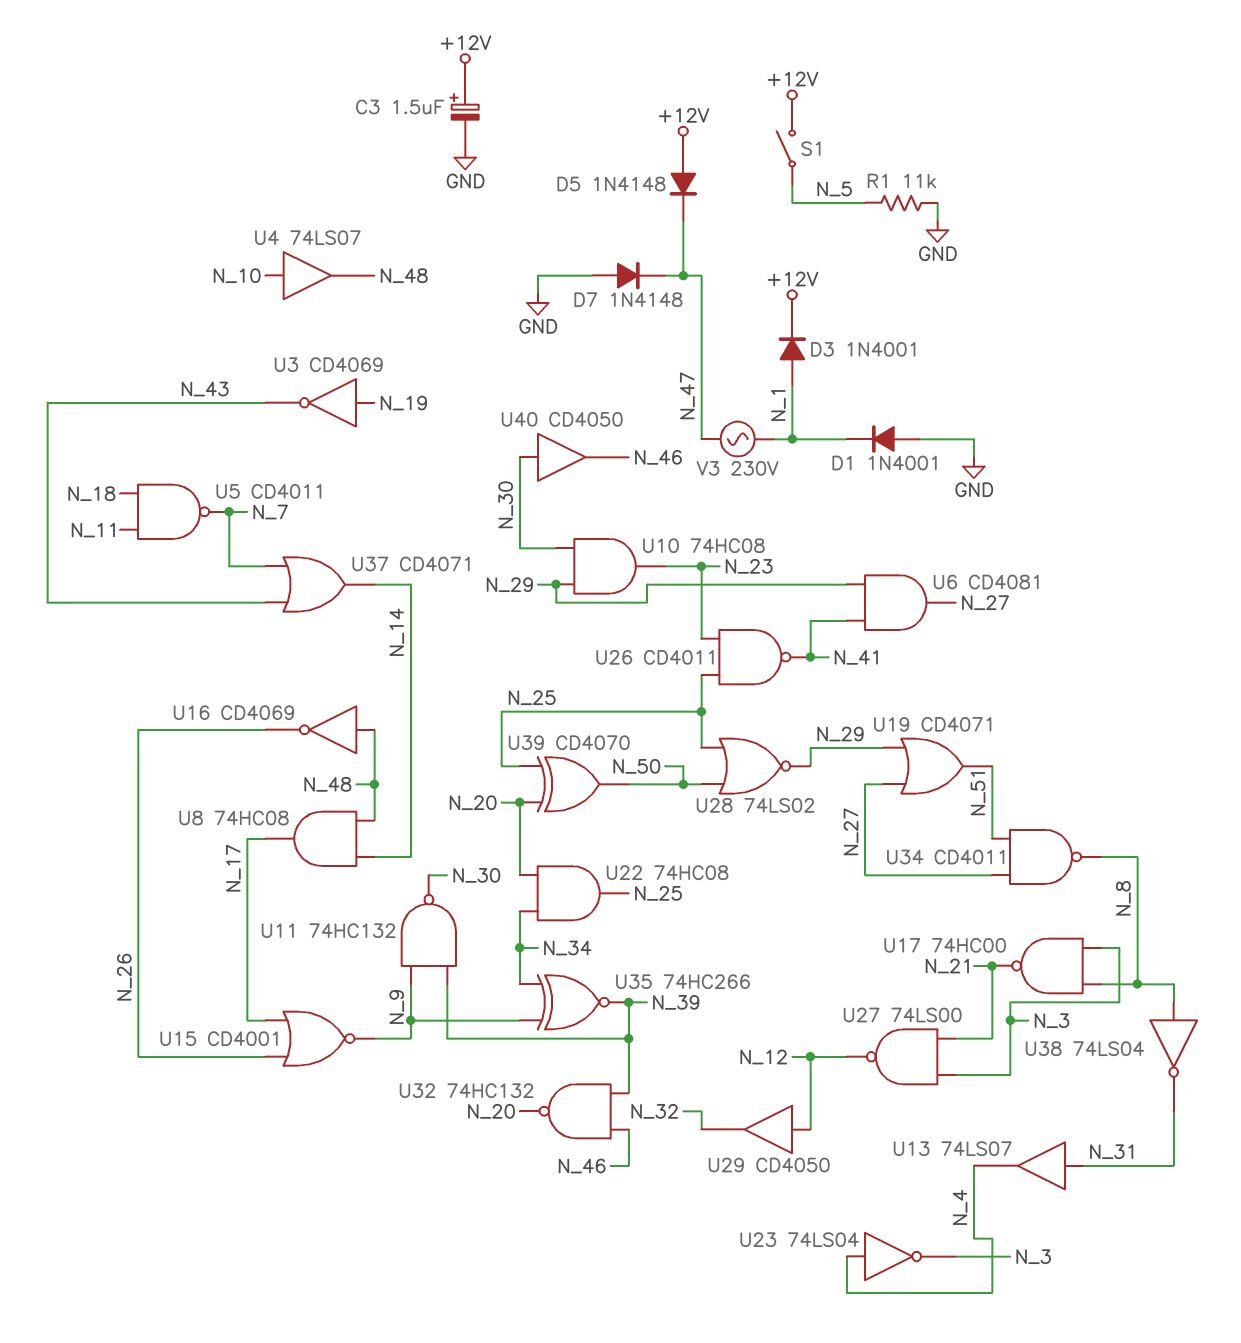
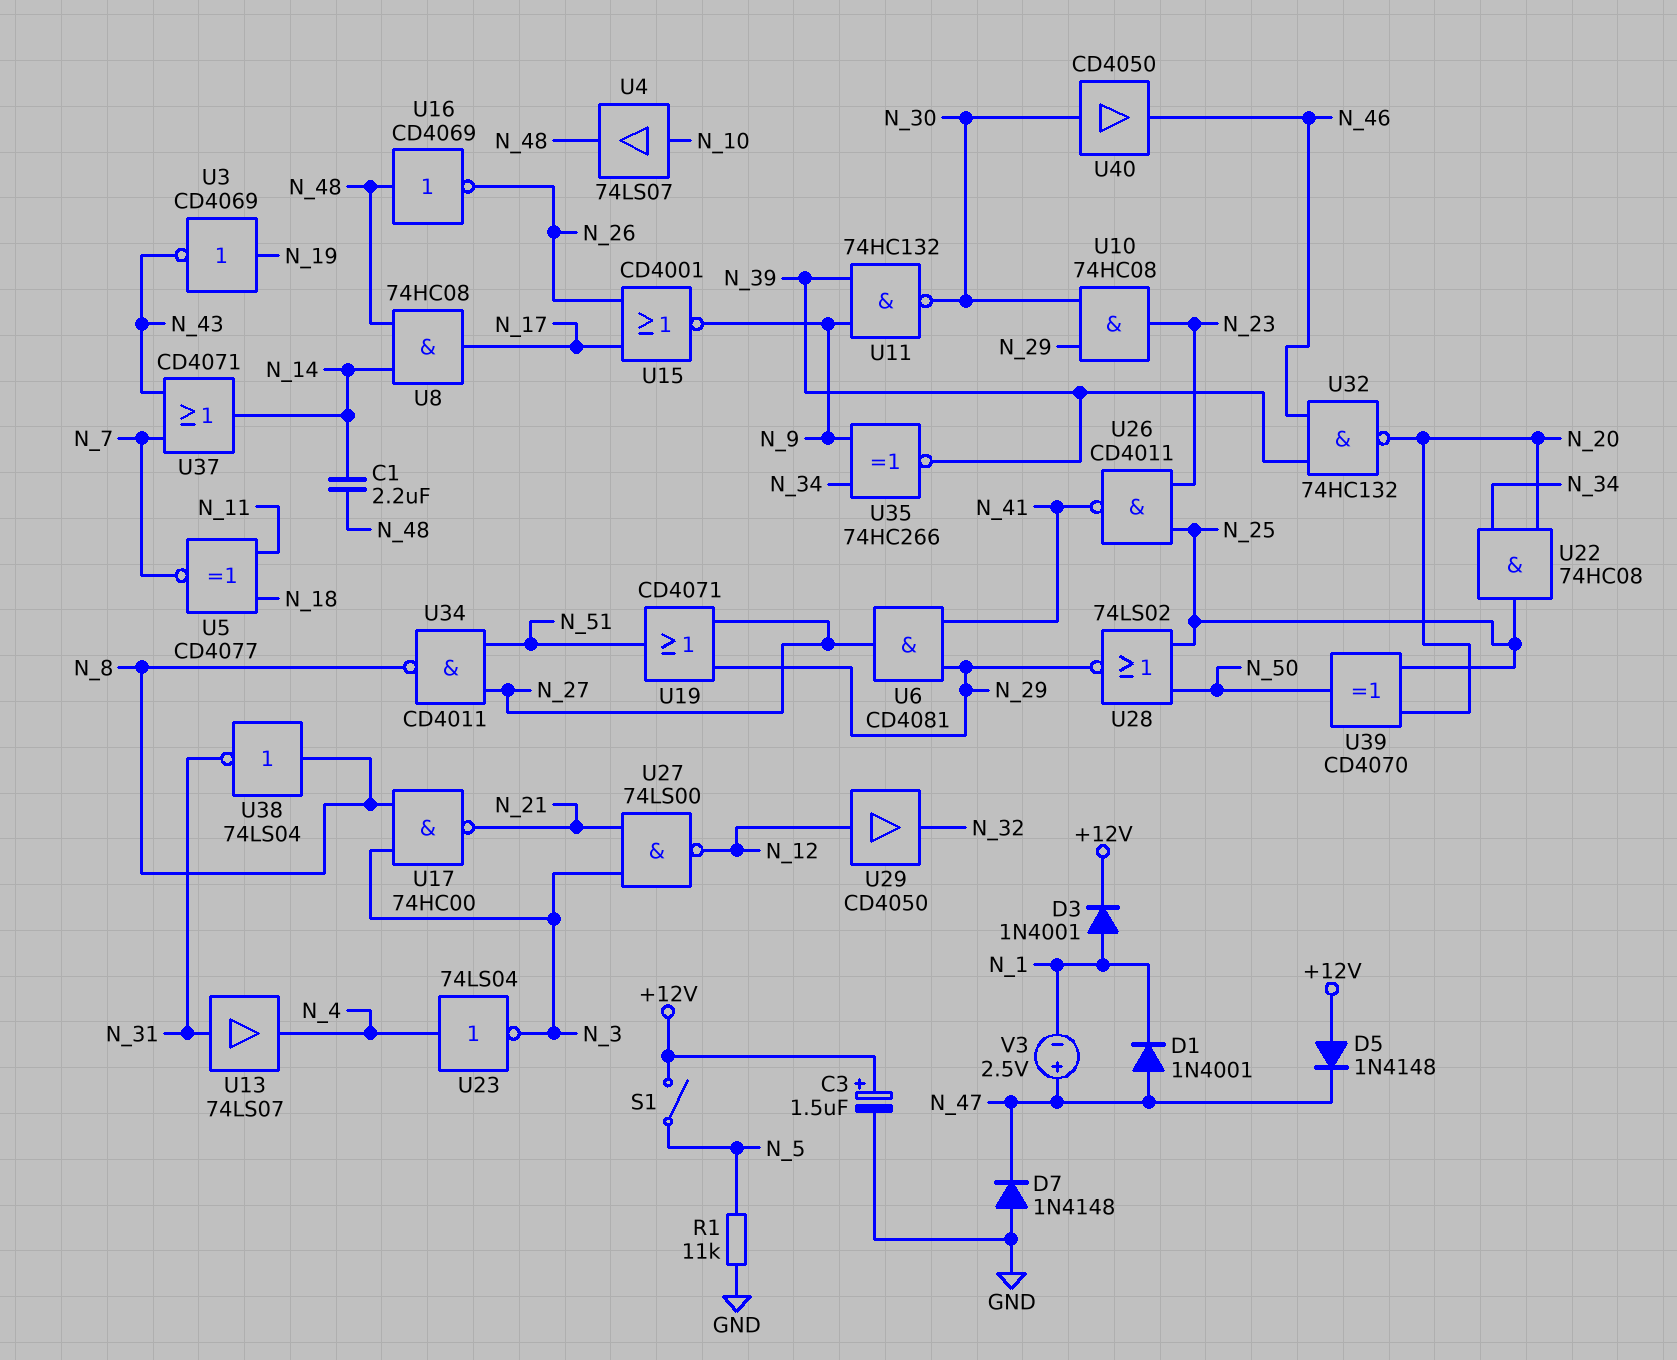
C1: none -> 2.2uF (N_14, N_48)
D1: diode 1N4001 (A GND, K N_1) -> diode 1N4001 (A N_47, K N_1)
U5: NAND CD4011 (in N_11, in N_18, out N_7) -> XNOR CD4077 (in N_11, in N_18, out N_7)
V3: AC 230V (N_1, N_47) -> 2.5V (plus N_47, minus N_1)

